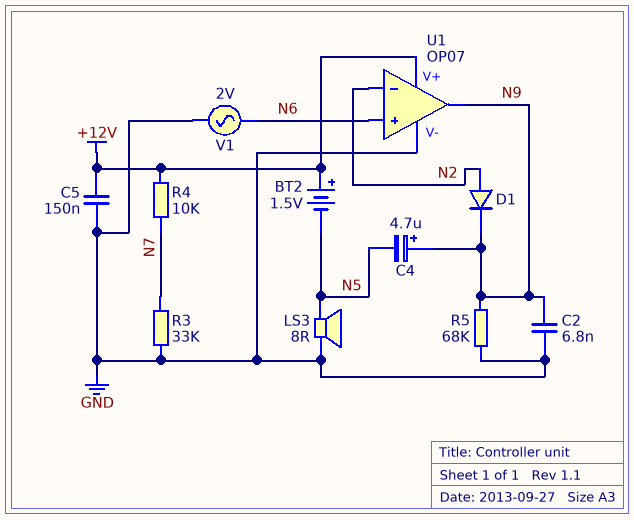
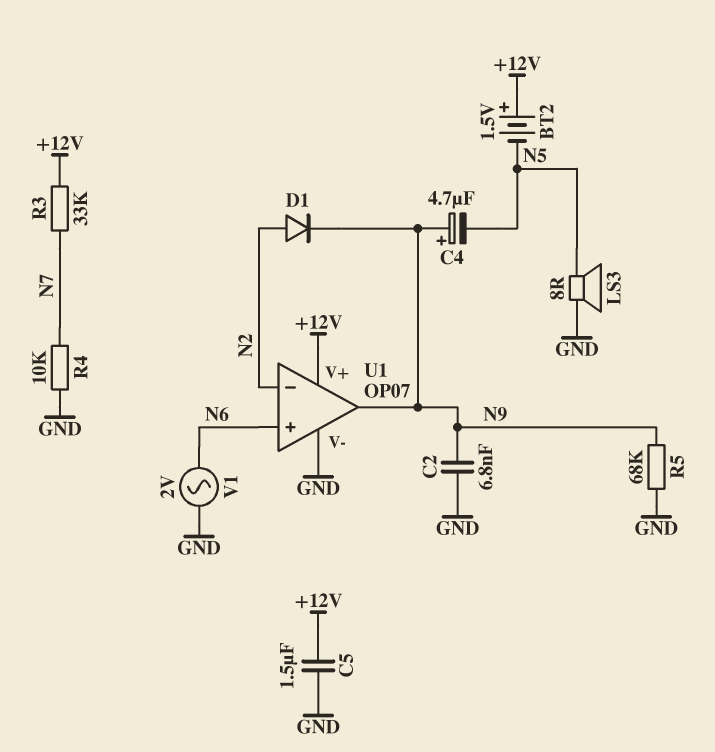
C5: 150nF (+12V, GND) -> 1.5uF (+12V, GND)
R3: 33k (GND, N7) -> 33k (+12V, N7)
R4: 10k (+12V, N7) -> 10k (GND, N7)

